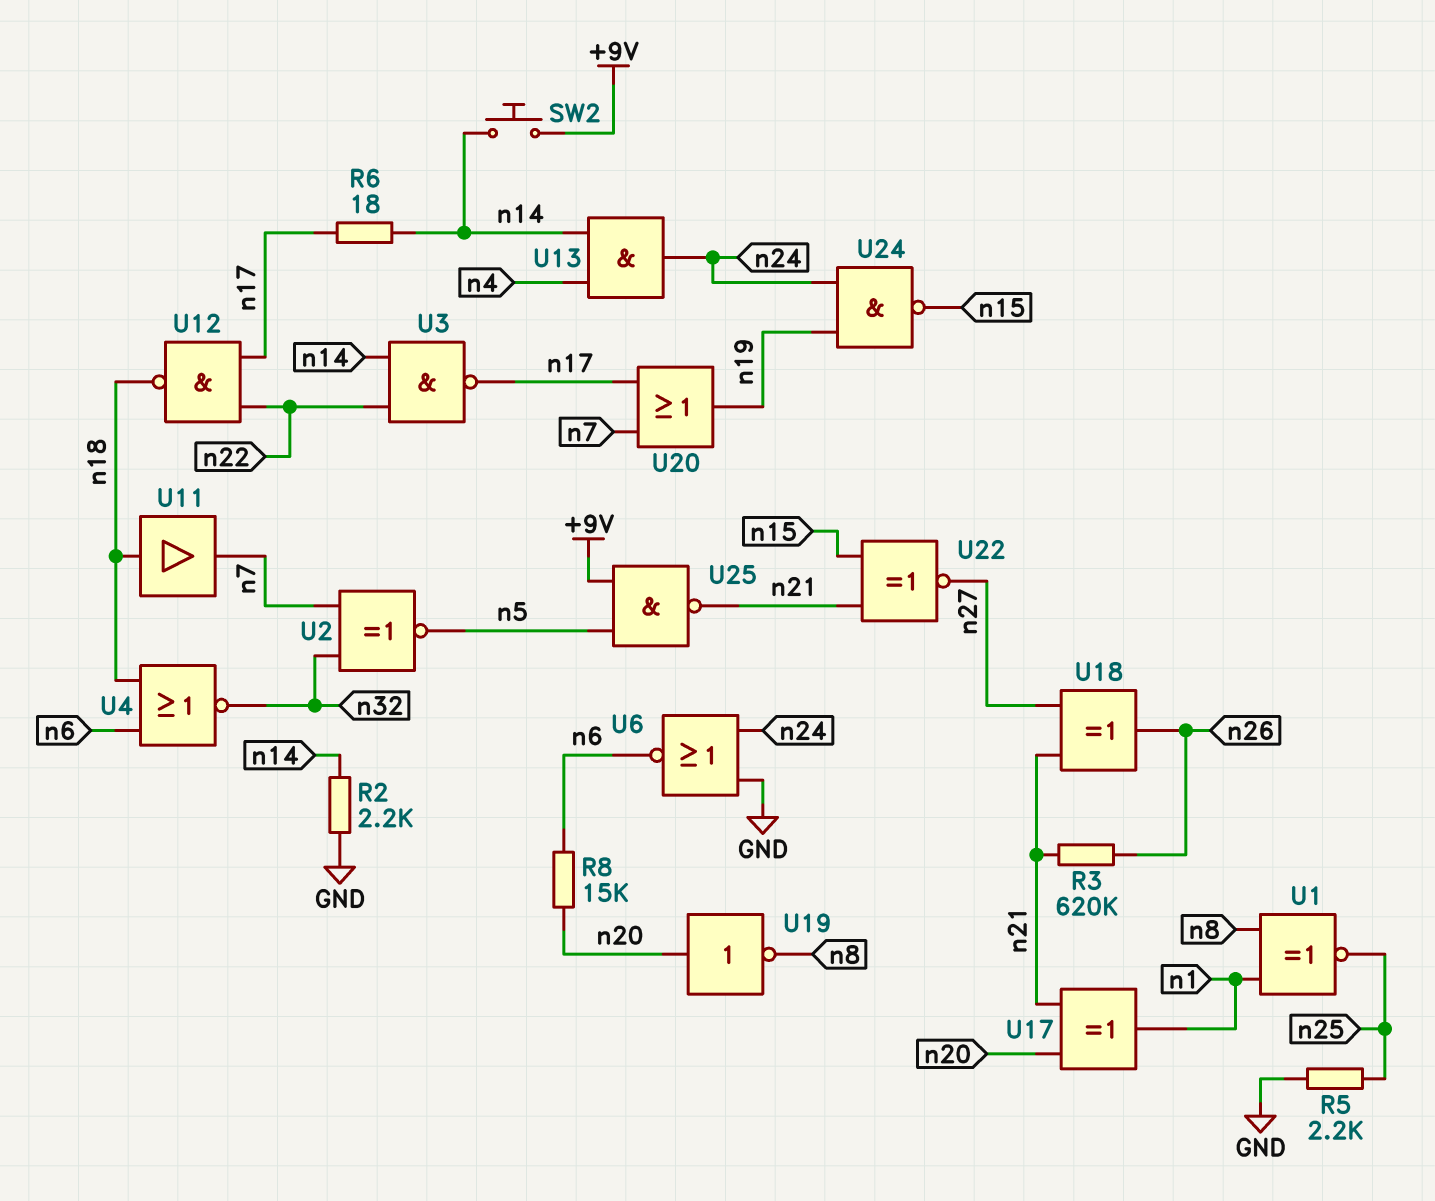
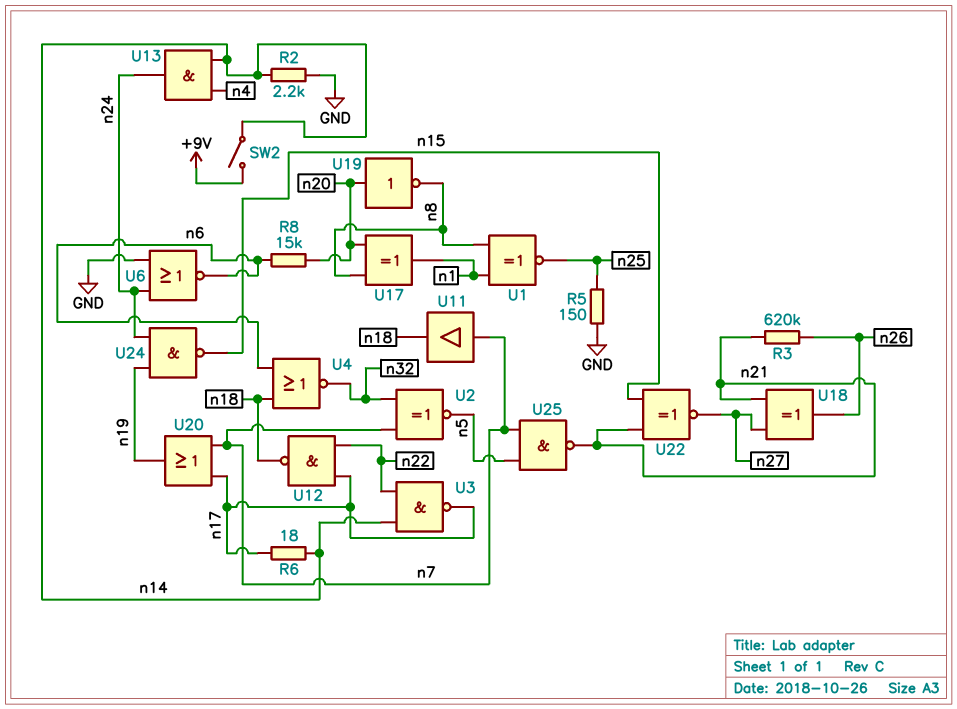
R5: 2.2k (GND, n25) -> 150 (GND, n25)
SW2: button (+9V, n14) -> switch (+9V, n14)
U11: buffer (in n18, out n7) -> buffer (in n7, out n18)
U17: XOR (in n20, in n21, out n1) -> XOR (in n8, in n20, out n1)
U25: NAND (in +9V, in n5, out n21) -> NAND (in n5, in n7, out n21)

